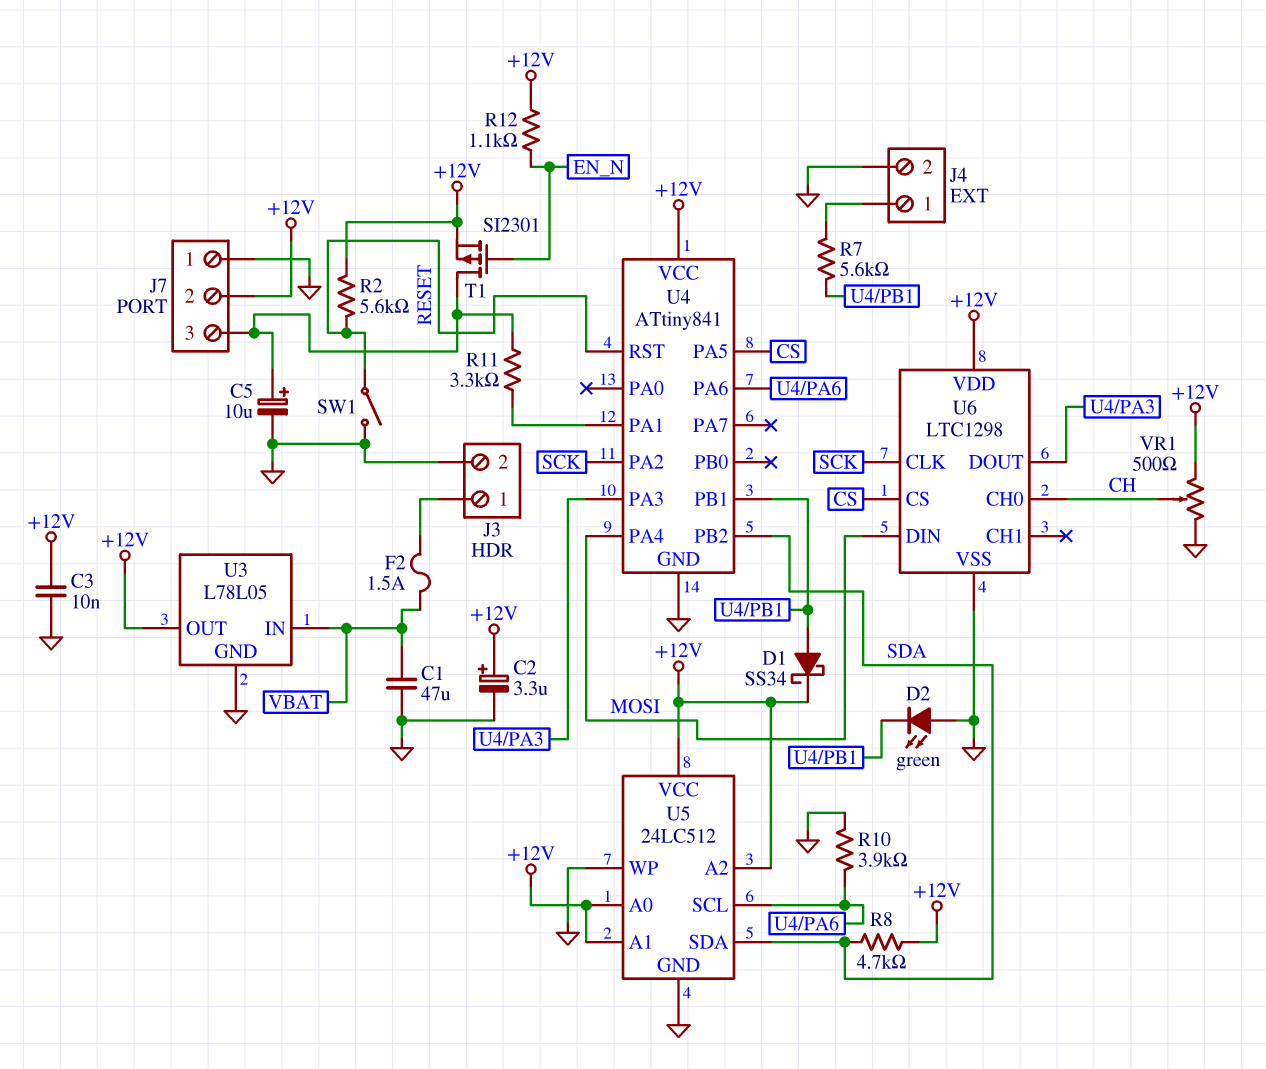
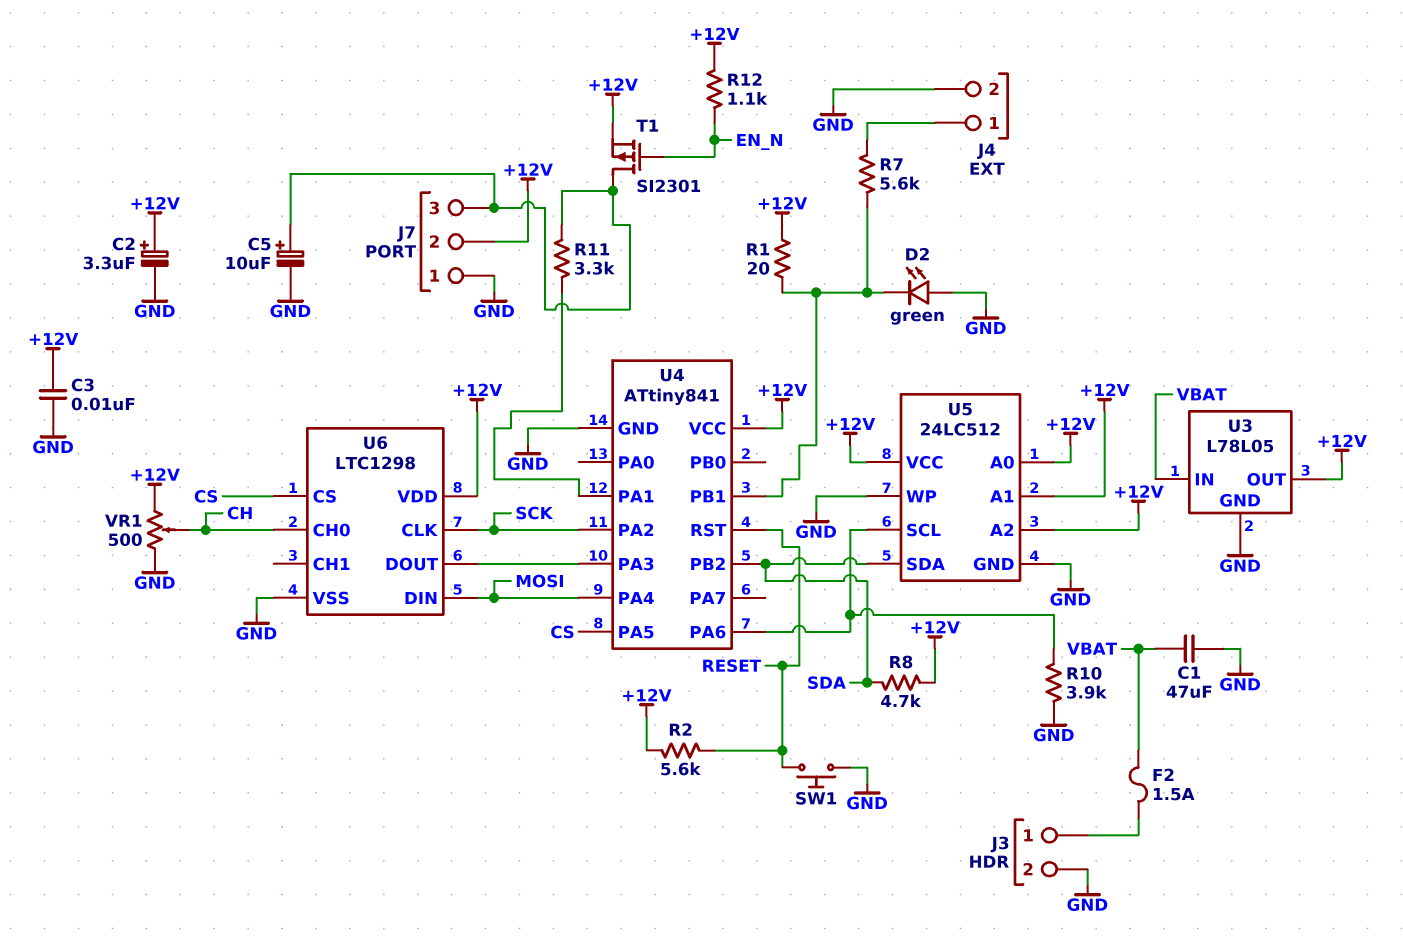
D1: schottky SS34 (A U4/PB1, K +12V) -> none
R1: none -> 20 (+12V, U4/PB1)
SW1: switch (GND, RESET) -> button (GND, RESET)

